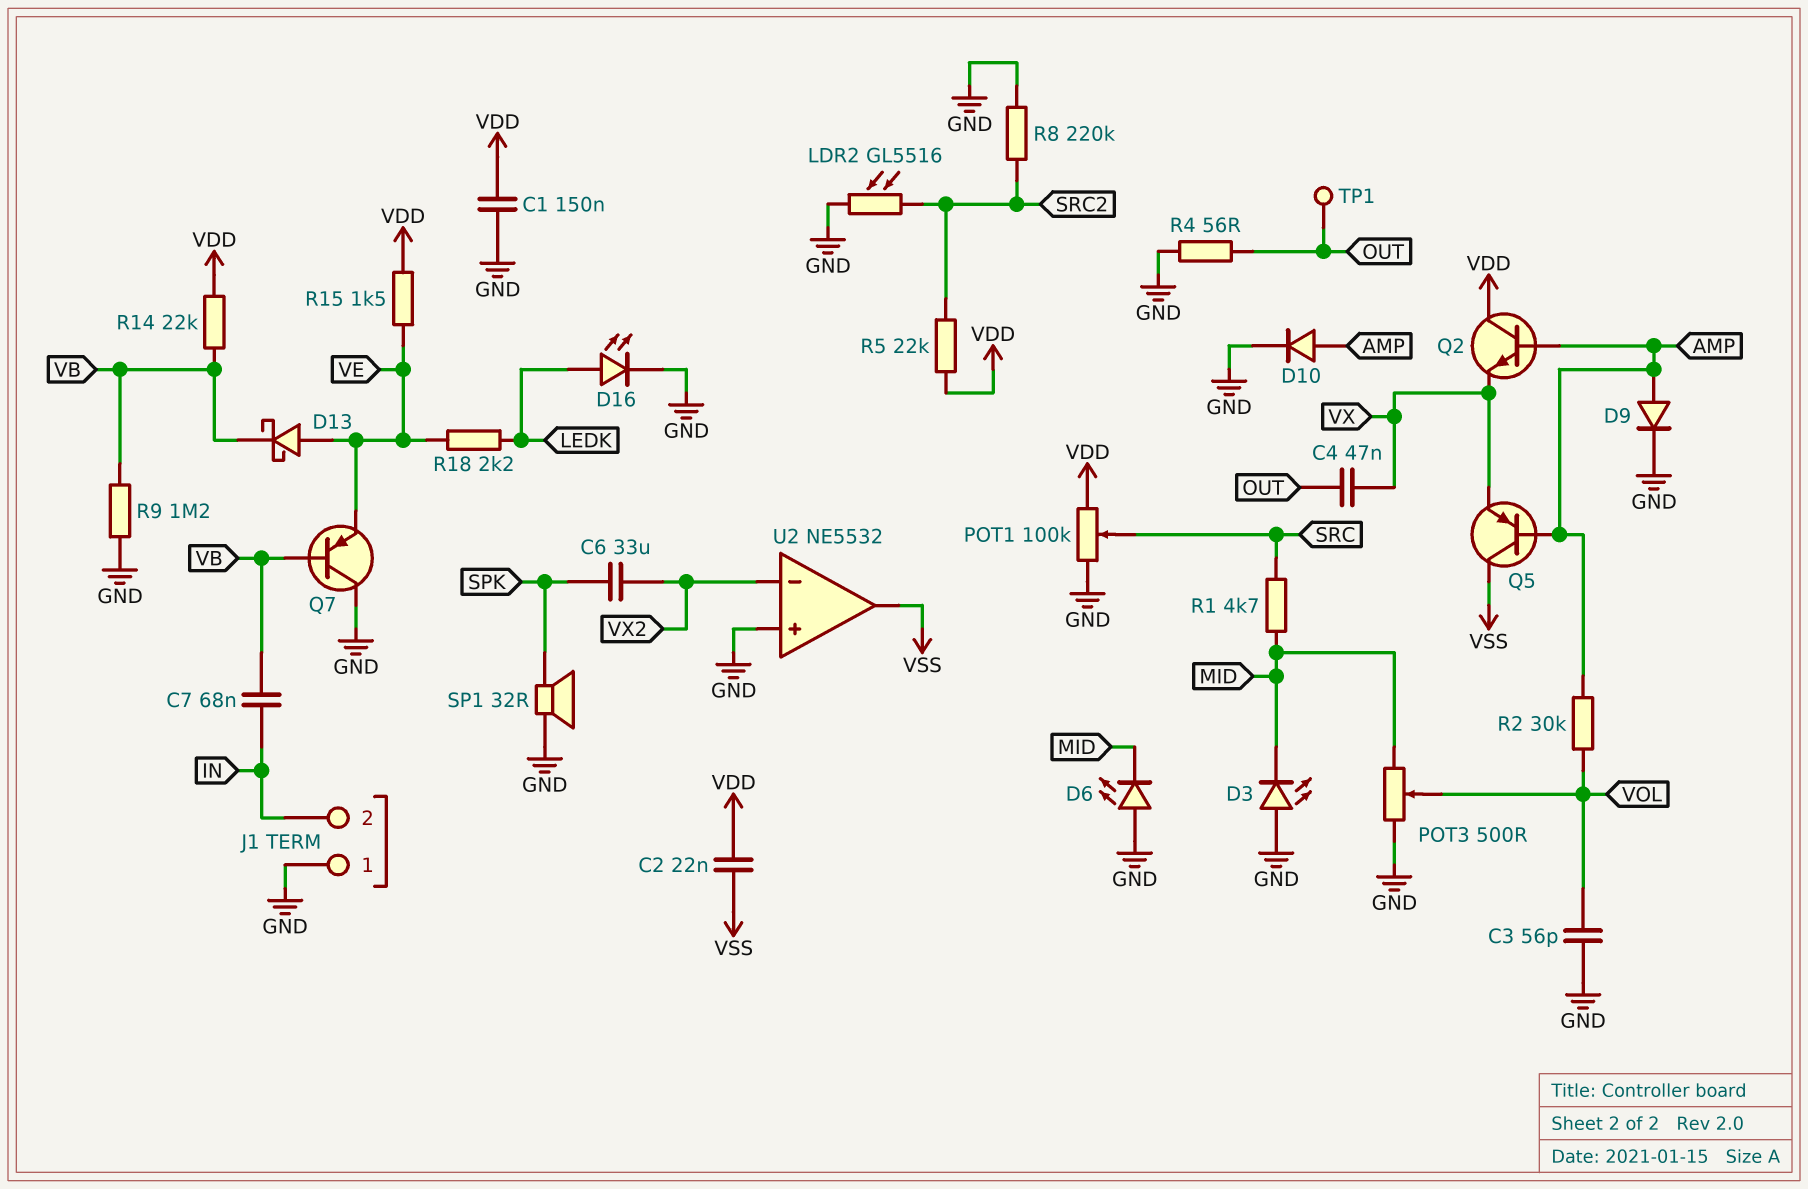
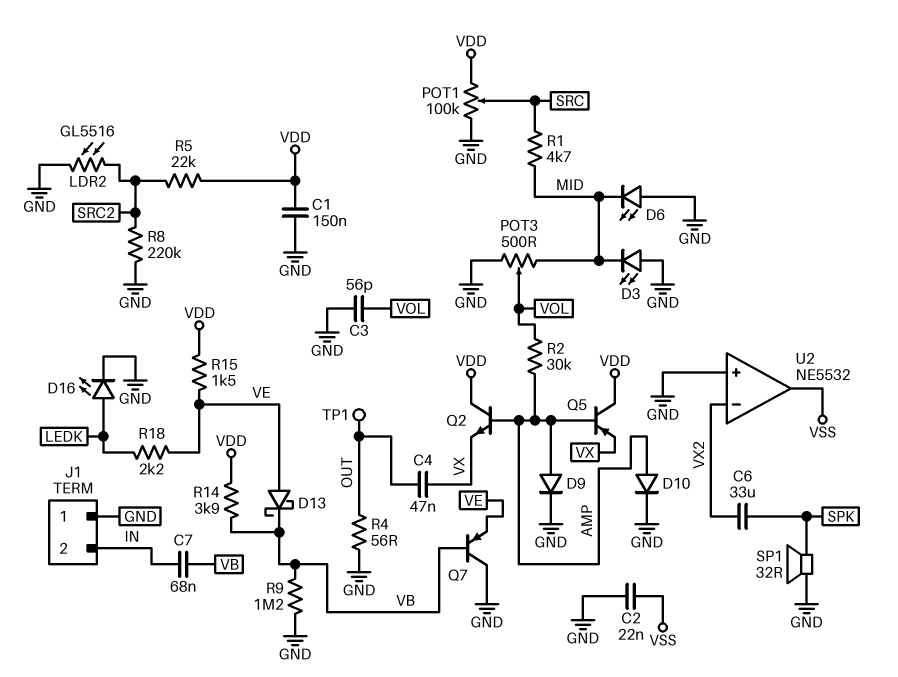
C2: 22nF (VDD, VSS) -> 22nF (GND, VSS)
Q5: PNP (B AMP, C VSS, E VX) -> PNP (B AMP, C VDD, E VX)
R14: 22k (VB, VDD) -> 3.9k (VB, VDD)

